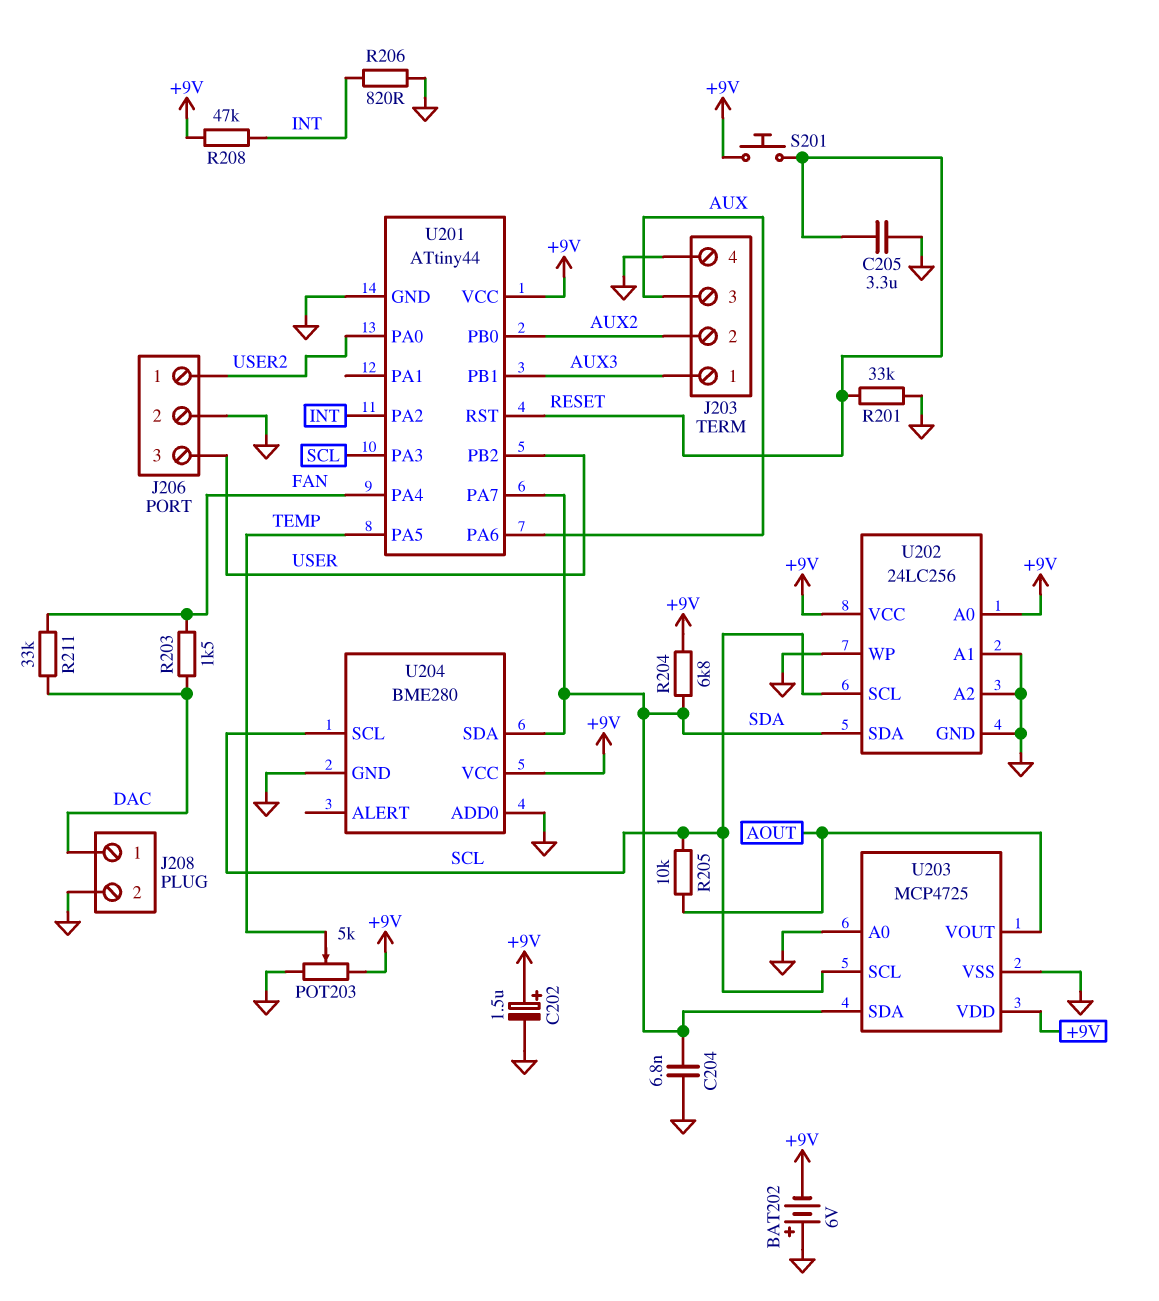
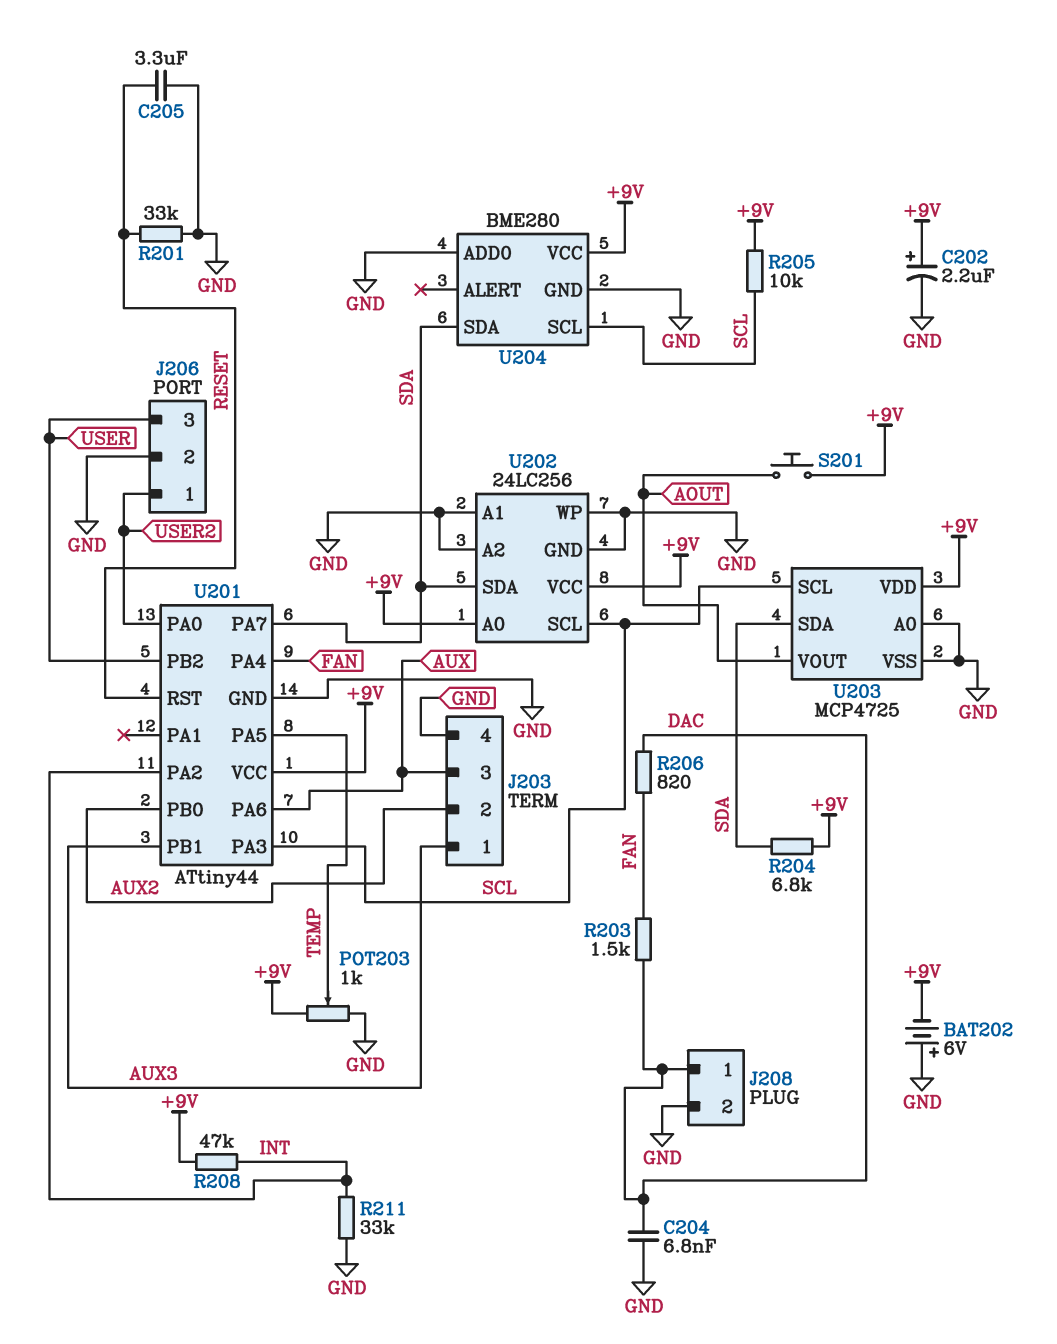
C202: 1.5uF (plus +9V, minus GND) -> 2.2uF (plus +9V, minus GND)
C204: 6.8nF (GND, SDA) -> 6.8nF (DAC, GND)
POT203: 5k (+9V, GND, wiper TEMP) -> 1k (+9V, GND, wiper TEMP)
R205: 10k (AOUT, SCL) -> 10k (+9V, SCL)
R206: 820 (GND, INT) -> 820 (DAC, FAN)
R211: 33k (DAC, FAN) -> 33k (GND, INT)
S201: button (+9V, RESET) -> button (+9V, AOUT)

